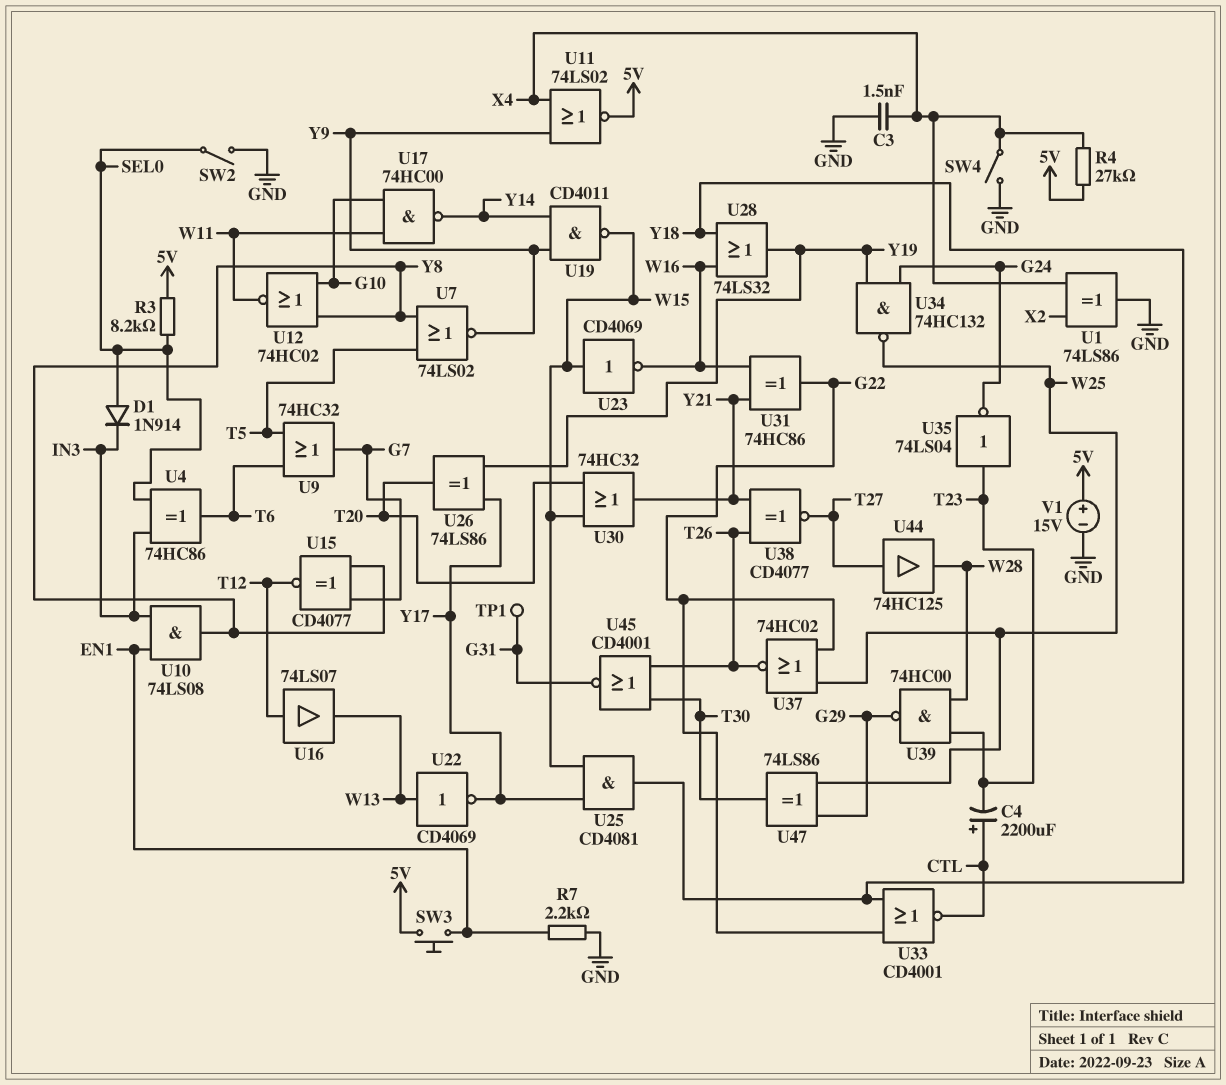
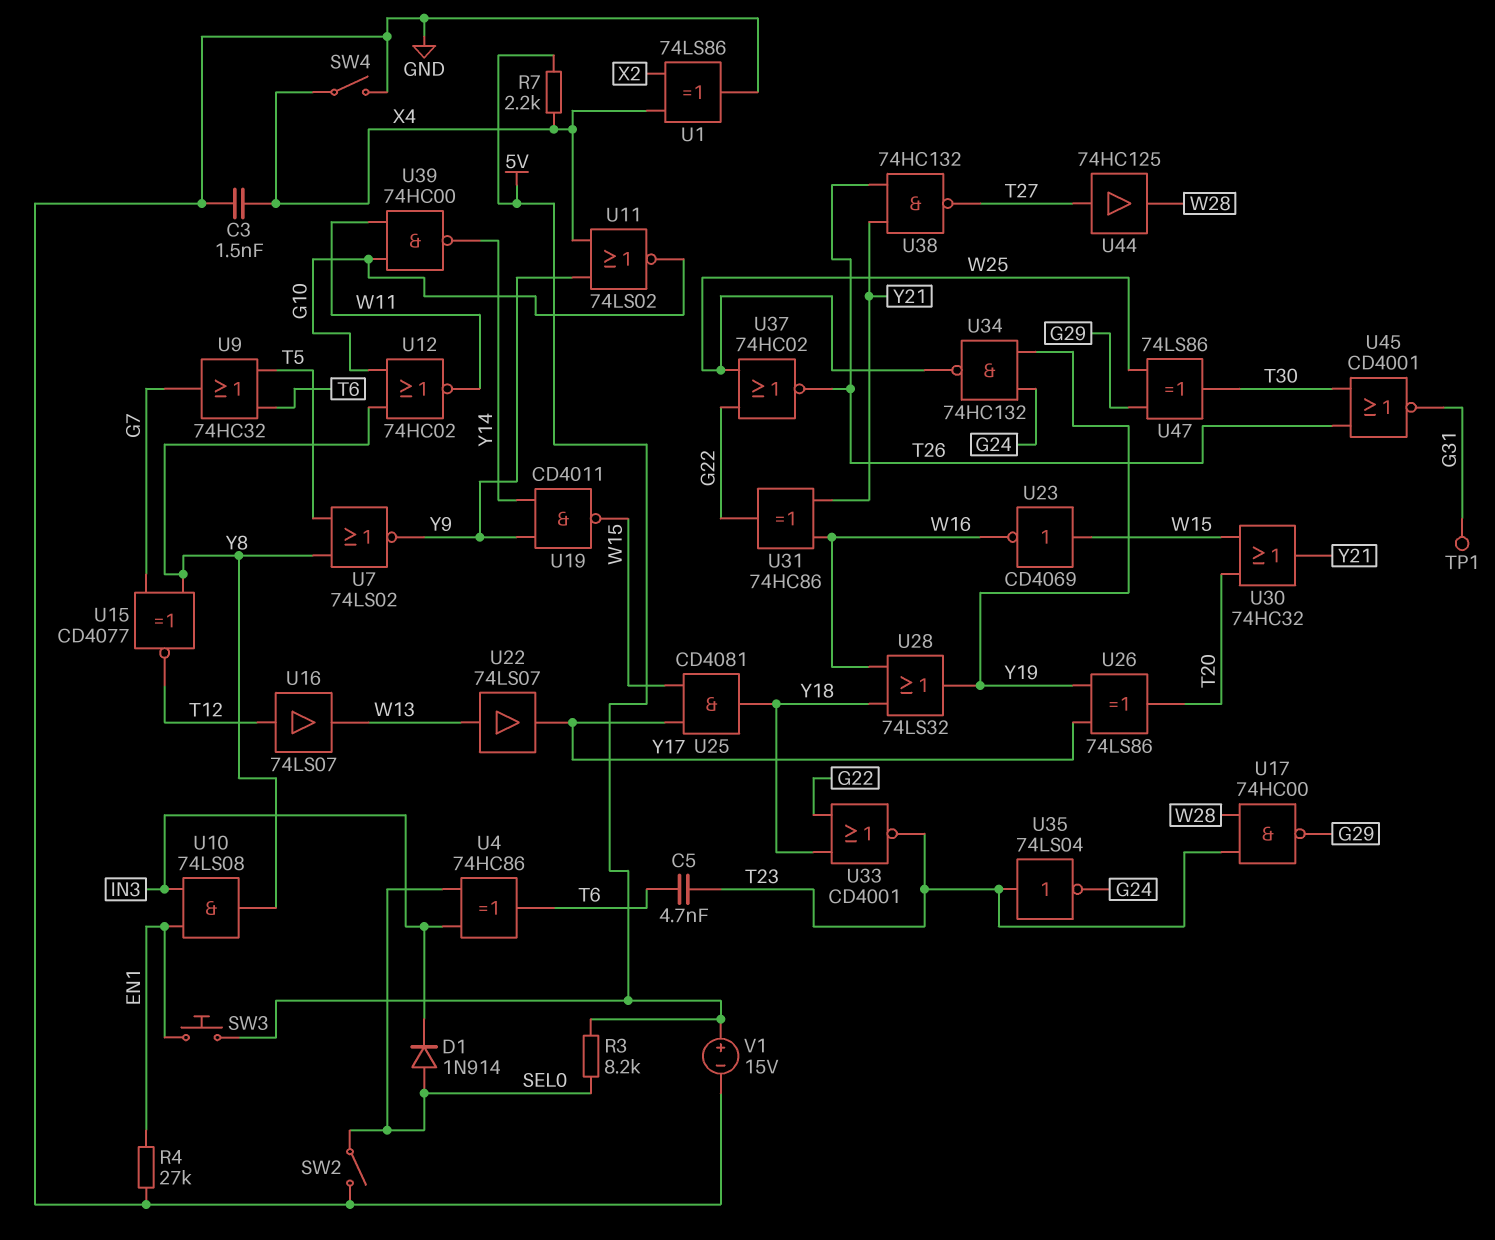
C4: 2200uF (plus CTL, minus T23) -> none
C5: none -> 4.7nF (T6, T23)
R4: 27k (5V, X4) -> 27k (EN1, GND)
R7: 2.2k (EN1, GND) -> 2.2k (5V, X4)
U11: NOR 74LS02 (in X4, in Y9, out 5V) -> NOR 74LS02 (in X4, in Y9, out G10)
U17: NAND 74HC00 (in G10, in W11, out Y14) -> NAND 74HC00 (in T23, in W28, out G29)
U22: NOT CD4069 (in W13, out Y17) -> buffer 74LS07 (in W13, out Y17)
U33: NOR CD4001 (in G22, in Y18, out CTL) -> NOR CD4001 (in G22, in Y18, out T23)
U38: XNOR CD4077 (in T26, in Y21, out T27) -> NAND 74HC132 (in T26, in Y21, out T27)
U39: NAND 74HC00 (in T23, in W28, out G29) -> NAND 74HC00 (in G10, in W11, out Y14)

